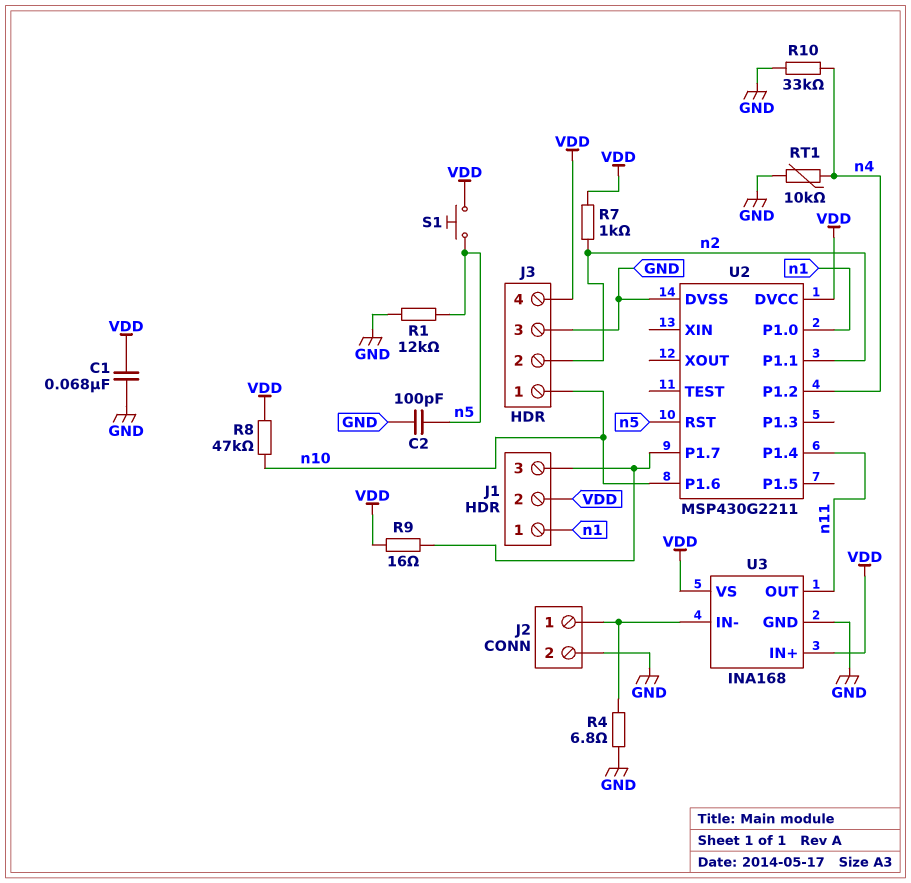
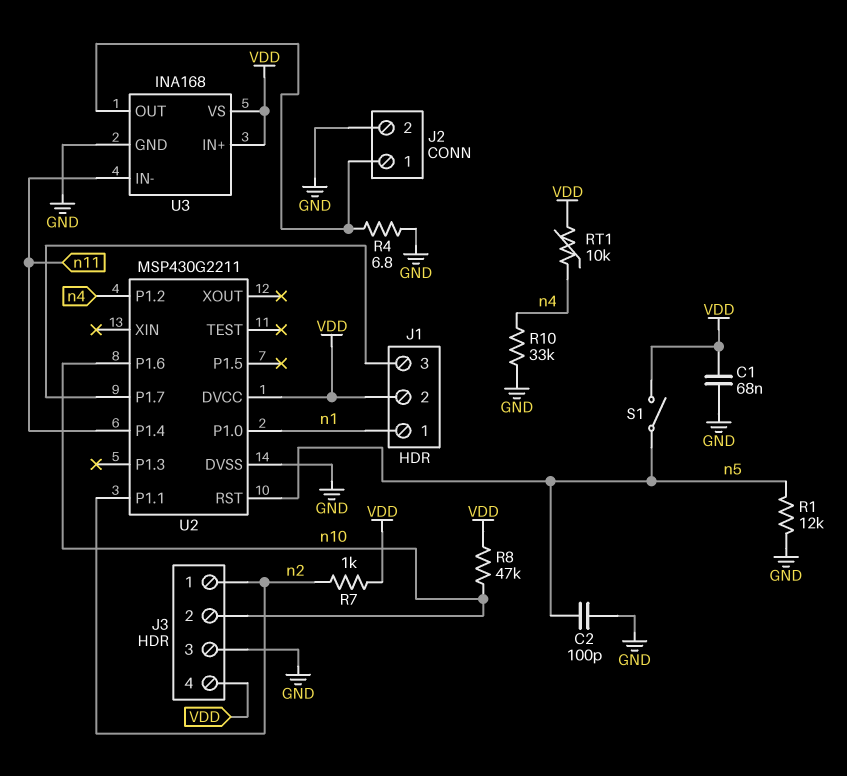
J3 pin 1: n10 -> n2
J3 pin 2: n2 -> n10
R9: 16 (J1/3, VDD) -> none
RT1: 10k (GND, n4) -> 10k (VDD, n4)
S1: button (VDD, n5) -> switch (VDD, n5)
U3 pin IN-: J2/1 -> n11
U3 pin OUT: n11 -> J2/1

